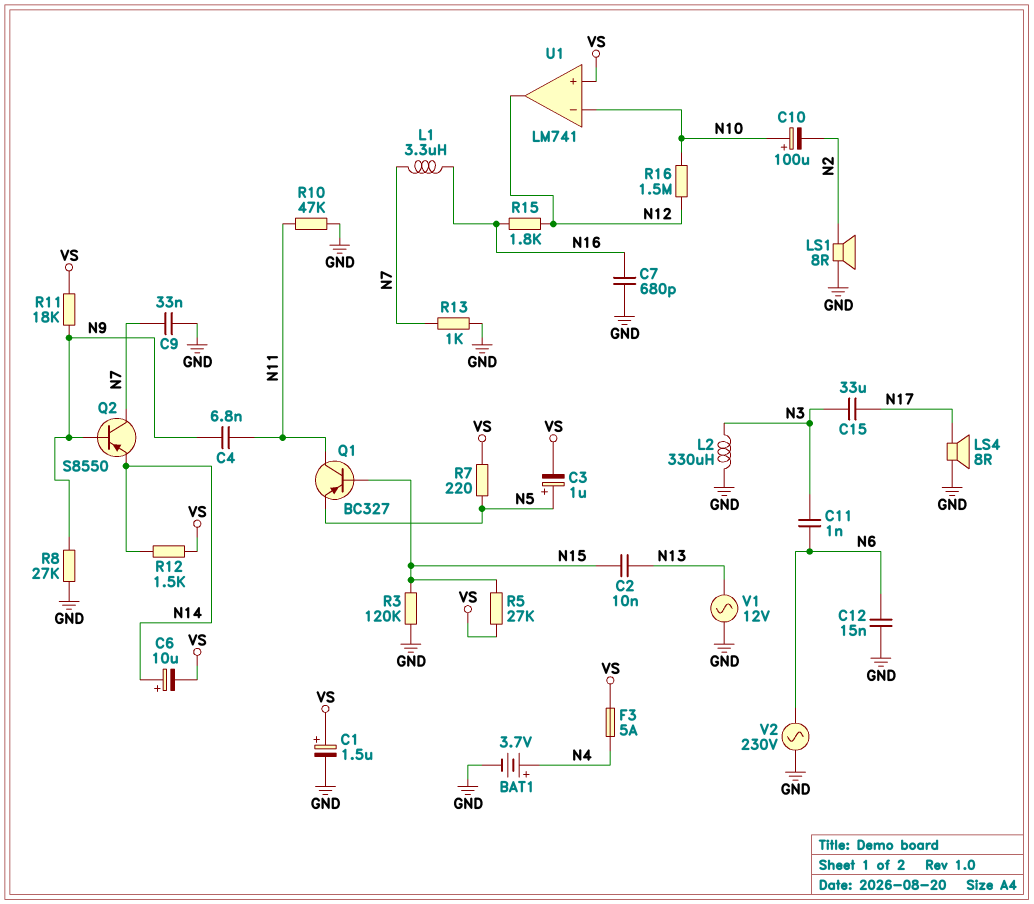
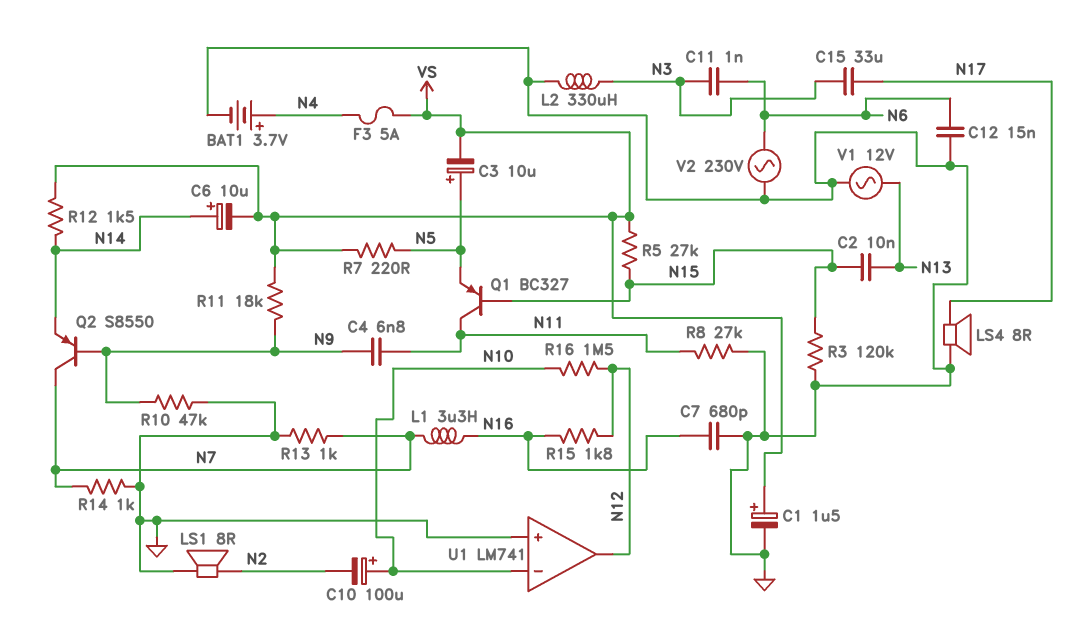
C3: 1uF (plus N5, minus VS) -> 10uF (plus N5, minus VS)
C9: 33nF (GND, N7) -> none
R8: 27k (GND, N9) -> 27k (GND, N11)
R10: 47k (GND, N11) -> 47k (GND, N9)
R14: none -> 1k (GND, N7)
U1 pin in+: VS -> GND

